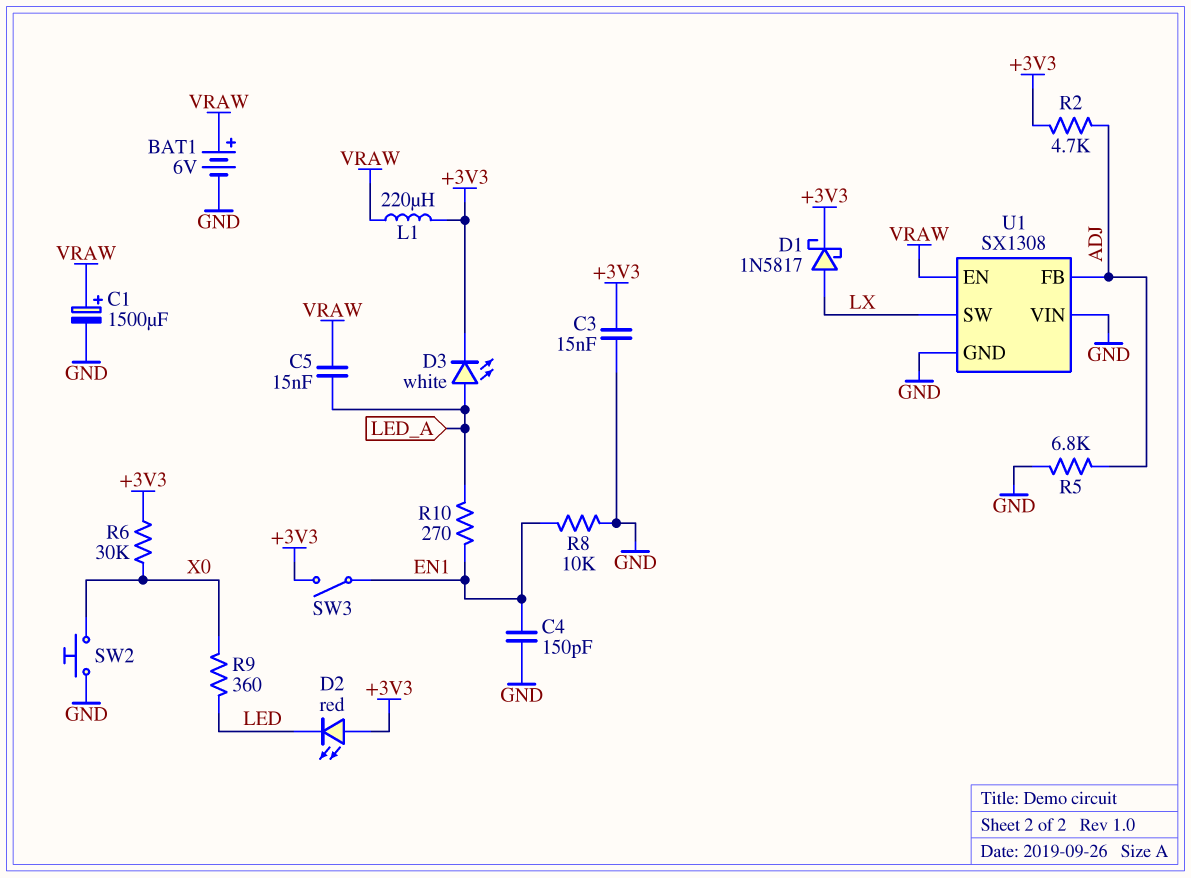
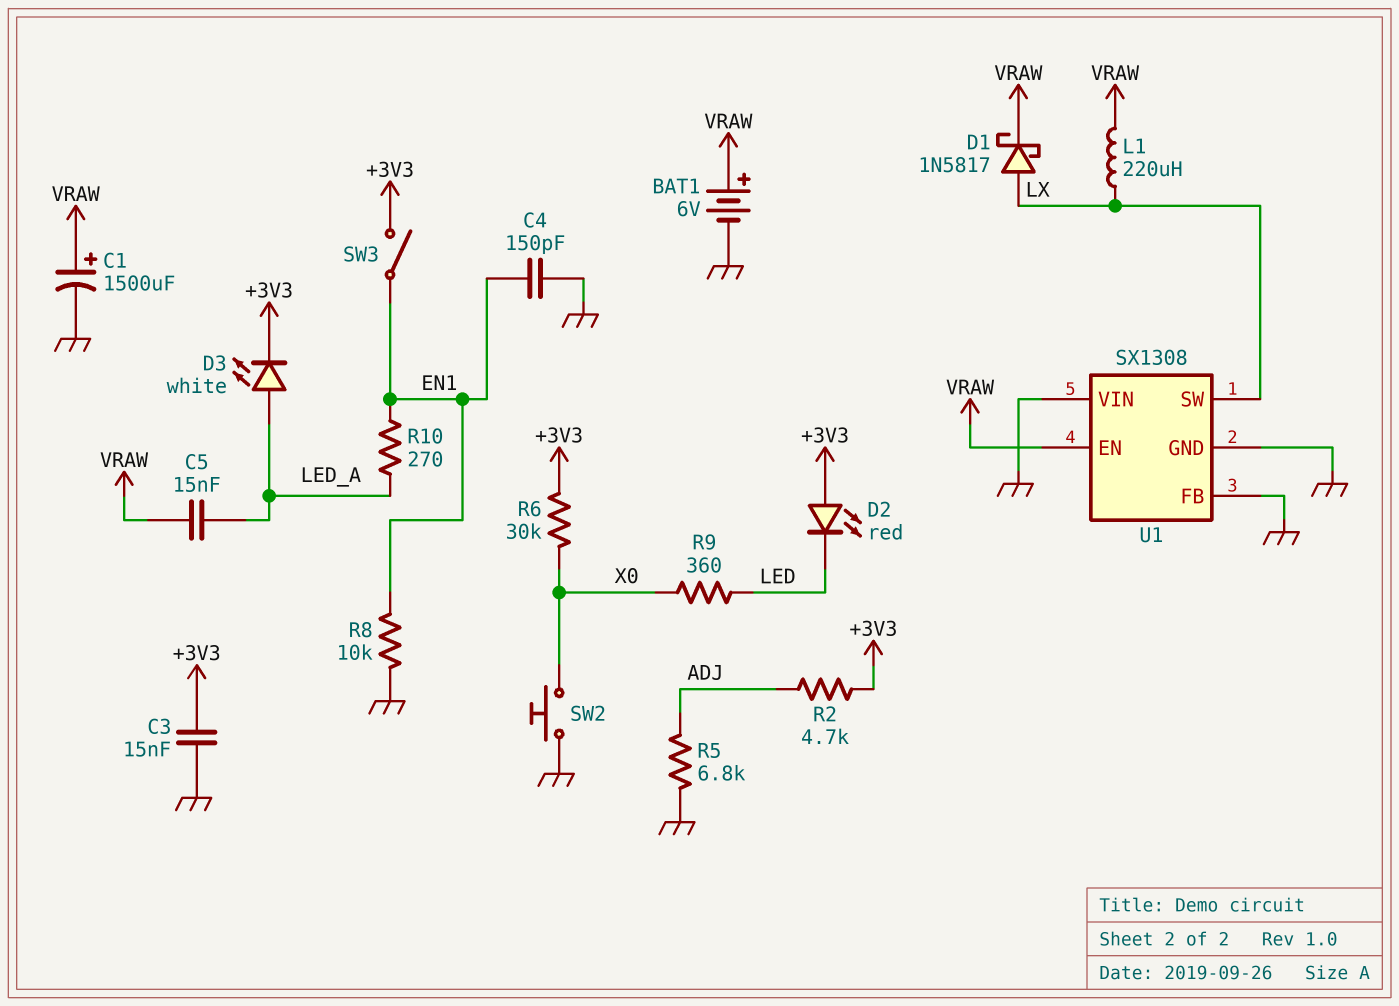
D1: schottky 1N5817 (A LX, K +3V3) -> schottky 1N5817 (A LX, K VRAW)
L1: 220uH (+3V3, VRAW) -> 220uH (LX, VRAW)
U1 pin FB: ADJ -> GND

